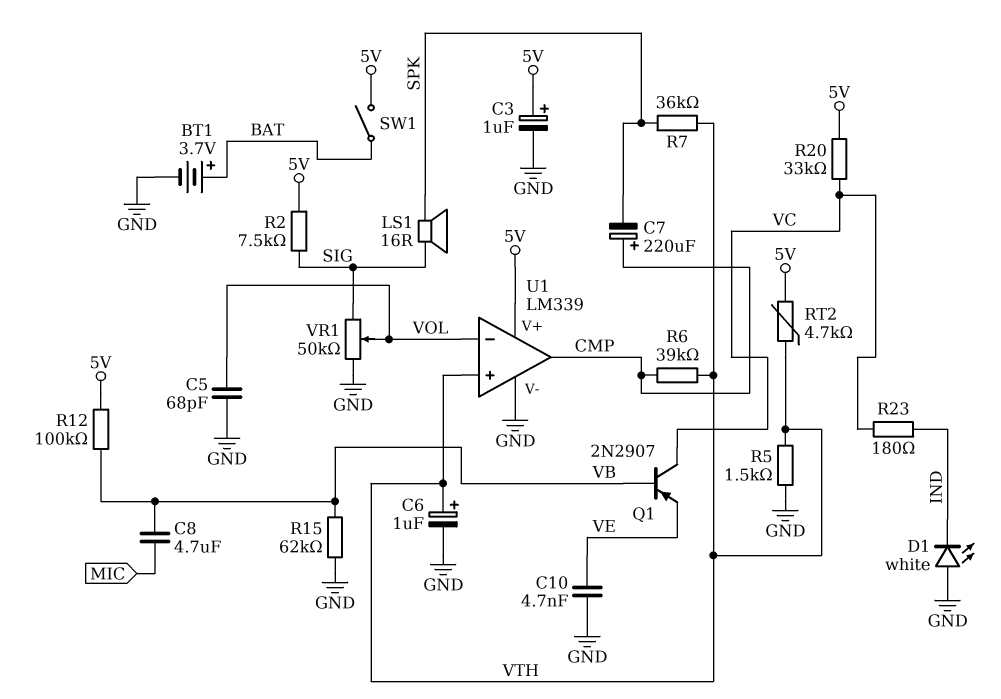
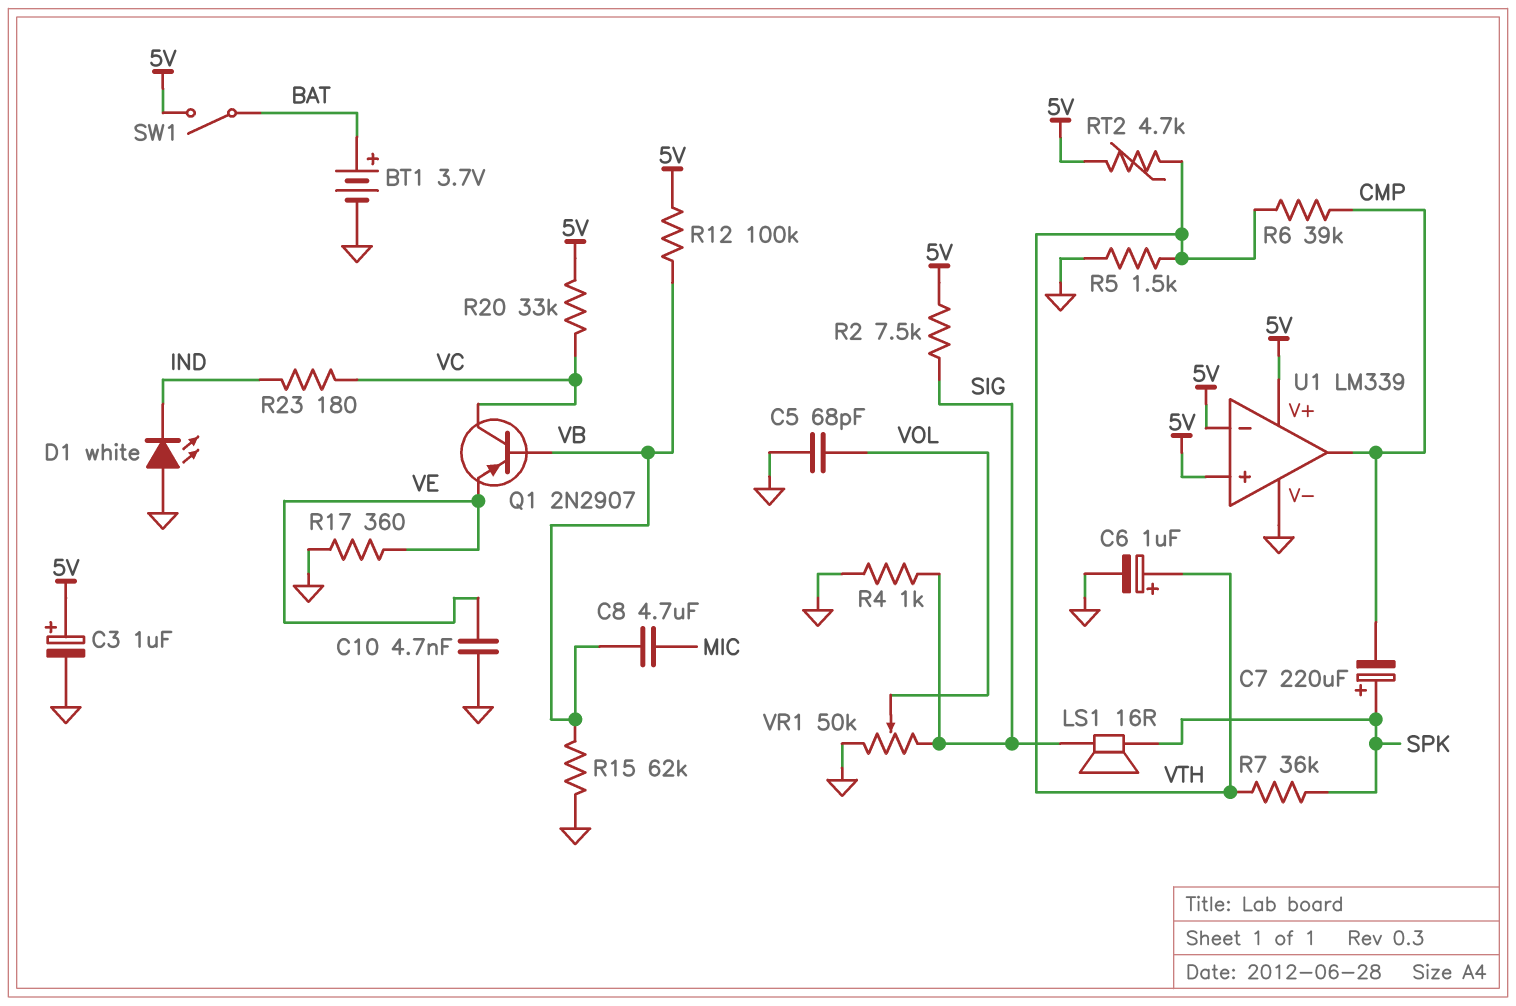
C7: 220uF (plus CMP, minus SPK) -> 220uF (plus SPK, minus CMP)
R4: none -> 1k (GND, SIG)
R17: none -> 360 (GND, VE)
U1 pin in+: VTH -> 5V
U1 pin in-: VOL -> 5V

